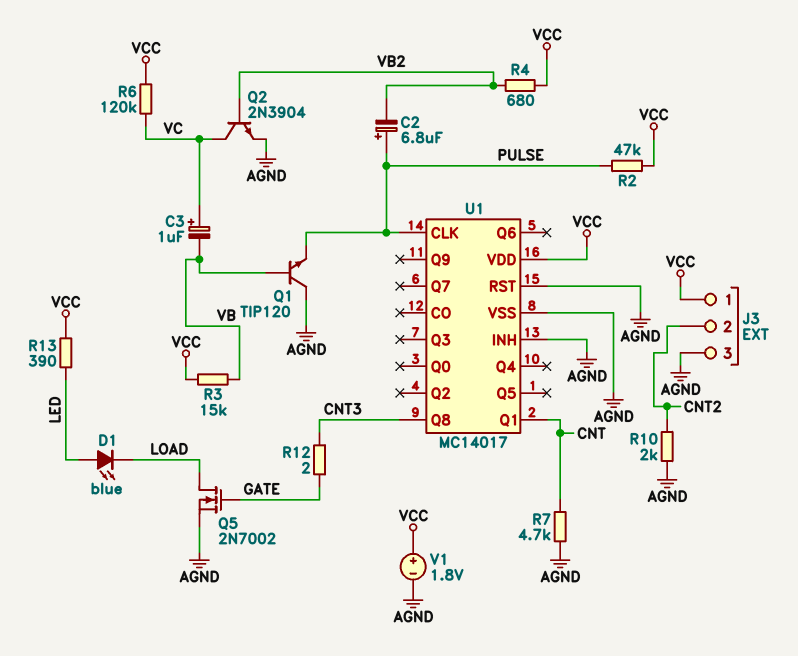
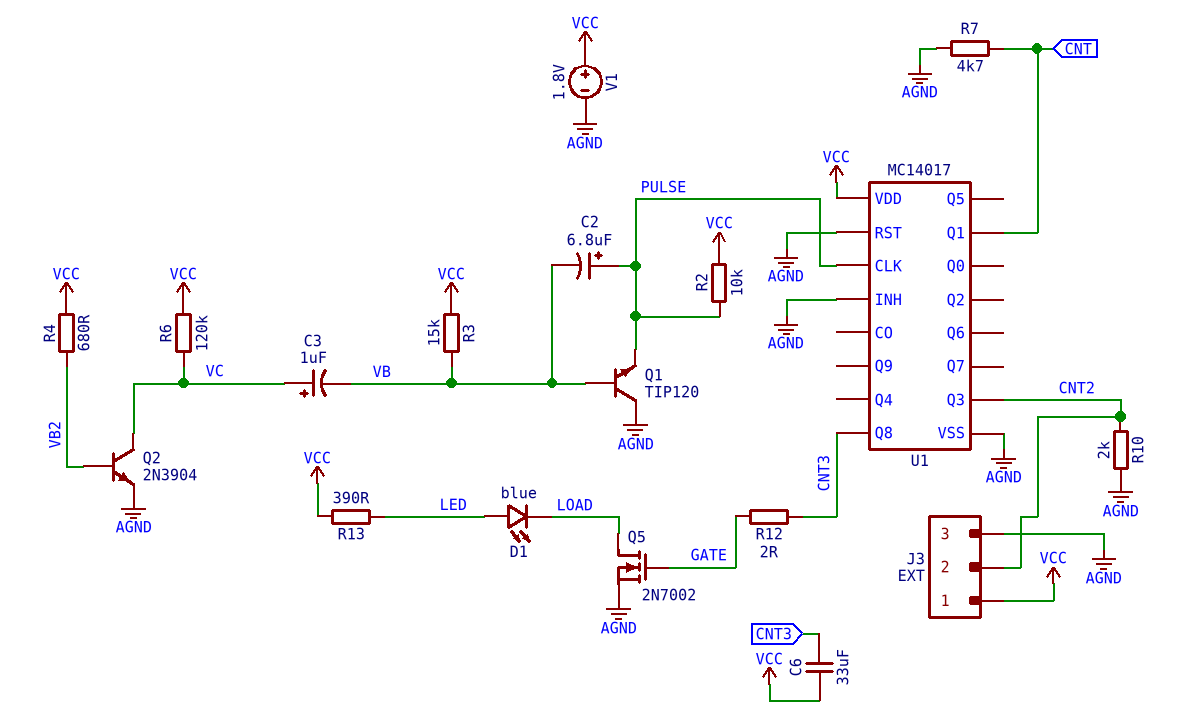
C2: 6.8uF (plus PULSE, minus VB2) -> 6.8uF (plus PULSE, minus VB)
C6: none -> 33uF (CNT3, VCC)
R2: 47k (PULSE, VCC) -> 10k (PULSE, VCC)
U1 pin Q3: none -> CNT2

